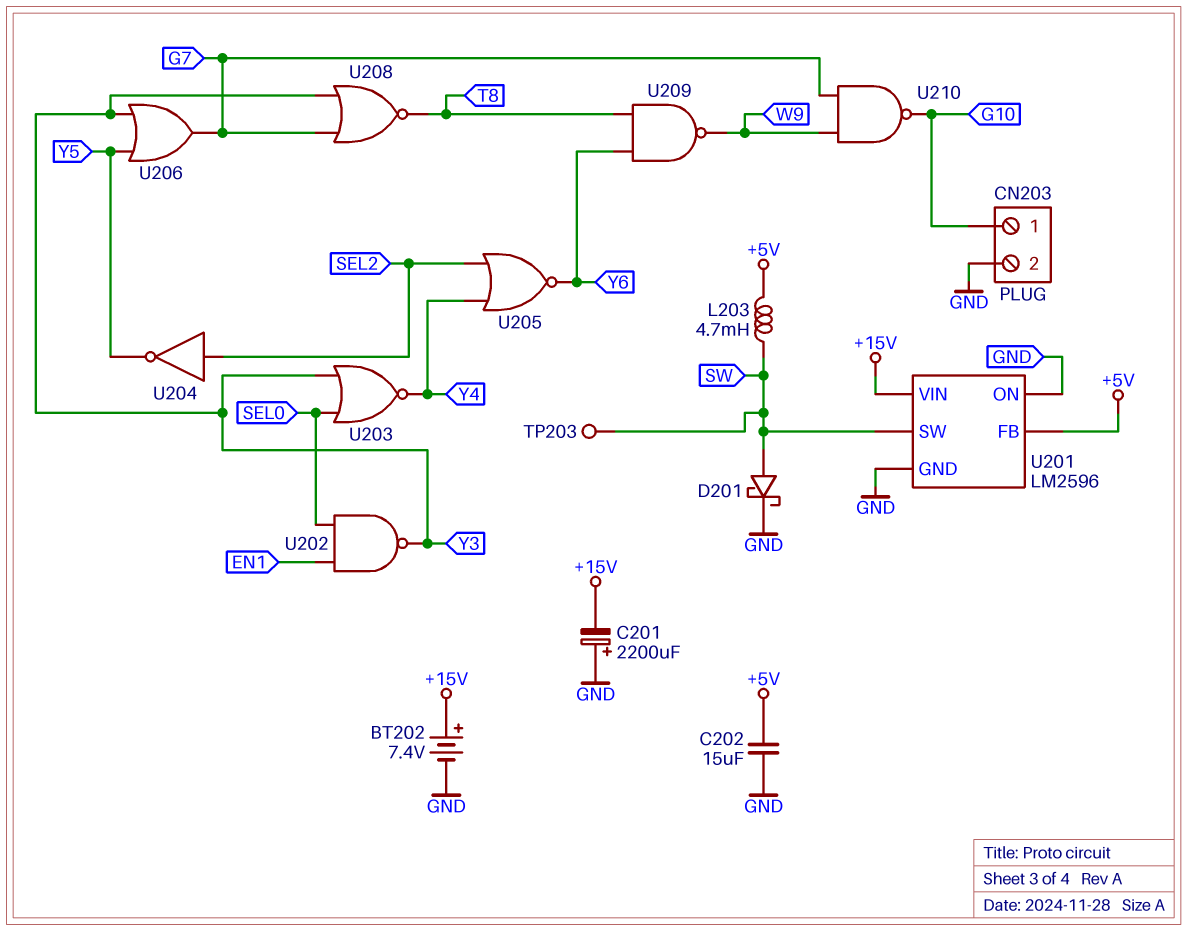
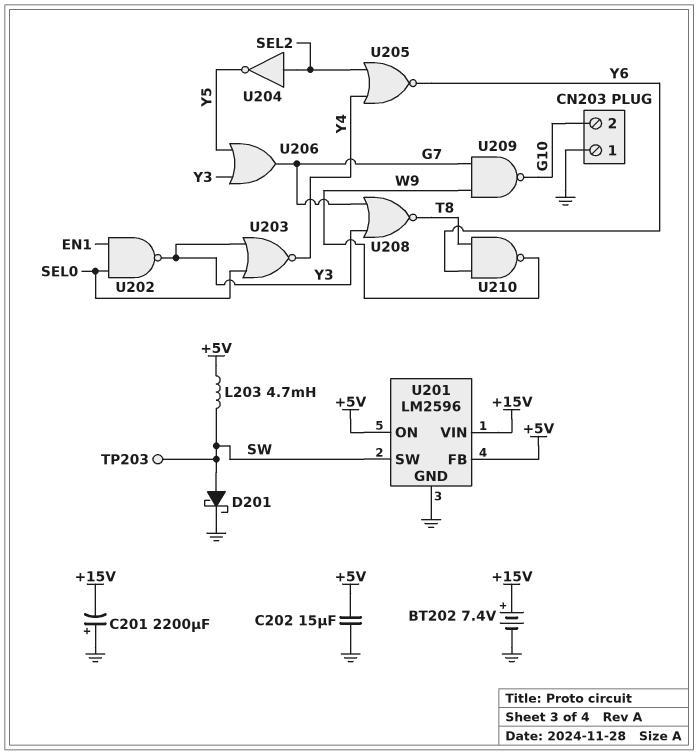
CN203 pin 1: G10 -> GND
CN203 pin 2: GND -> G10
U201 pin ON: GND -> +5V
U209: NAND (in T8, in Y6, out W9) -> NAND (in G7, in W9, out G10)
U210: NAND (in G7, in W9, out G10) -> NAND (in T8, in Y6, out W9)

